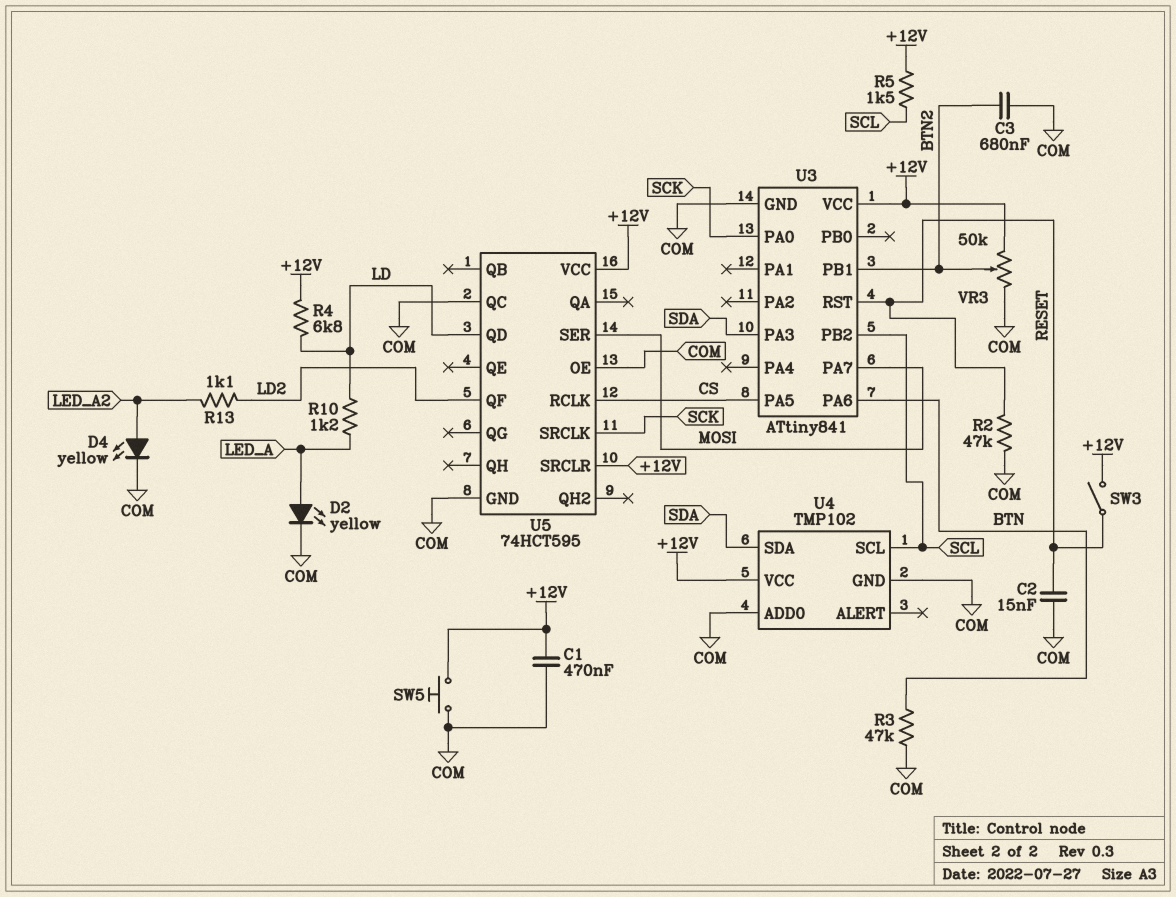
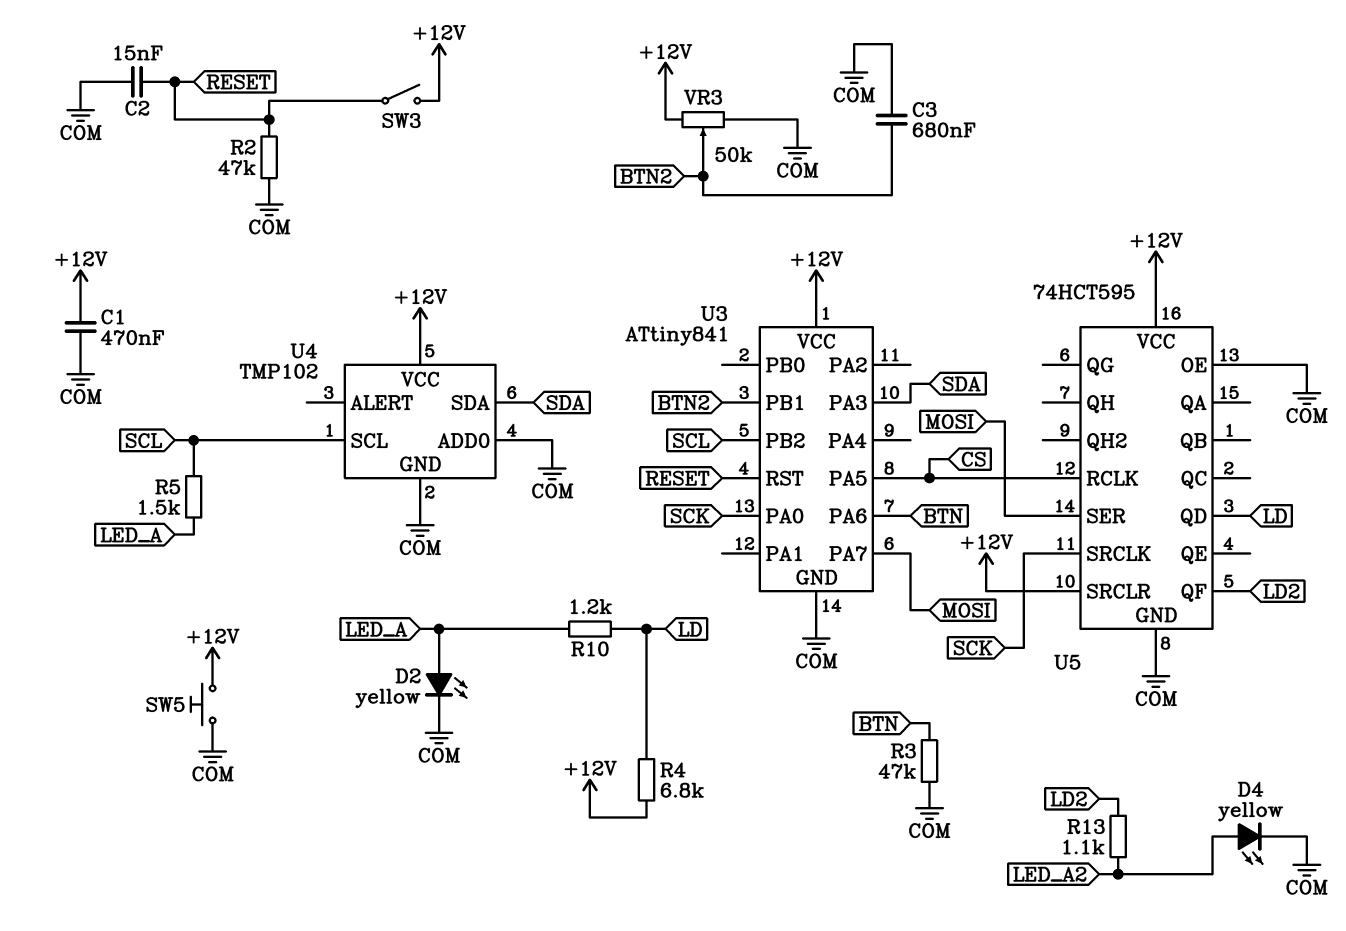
R5: 1.5k (+12V, SCL) -> 1.5k (LED_A, SCL)
U5 pin QC: COM -> none

